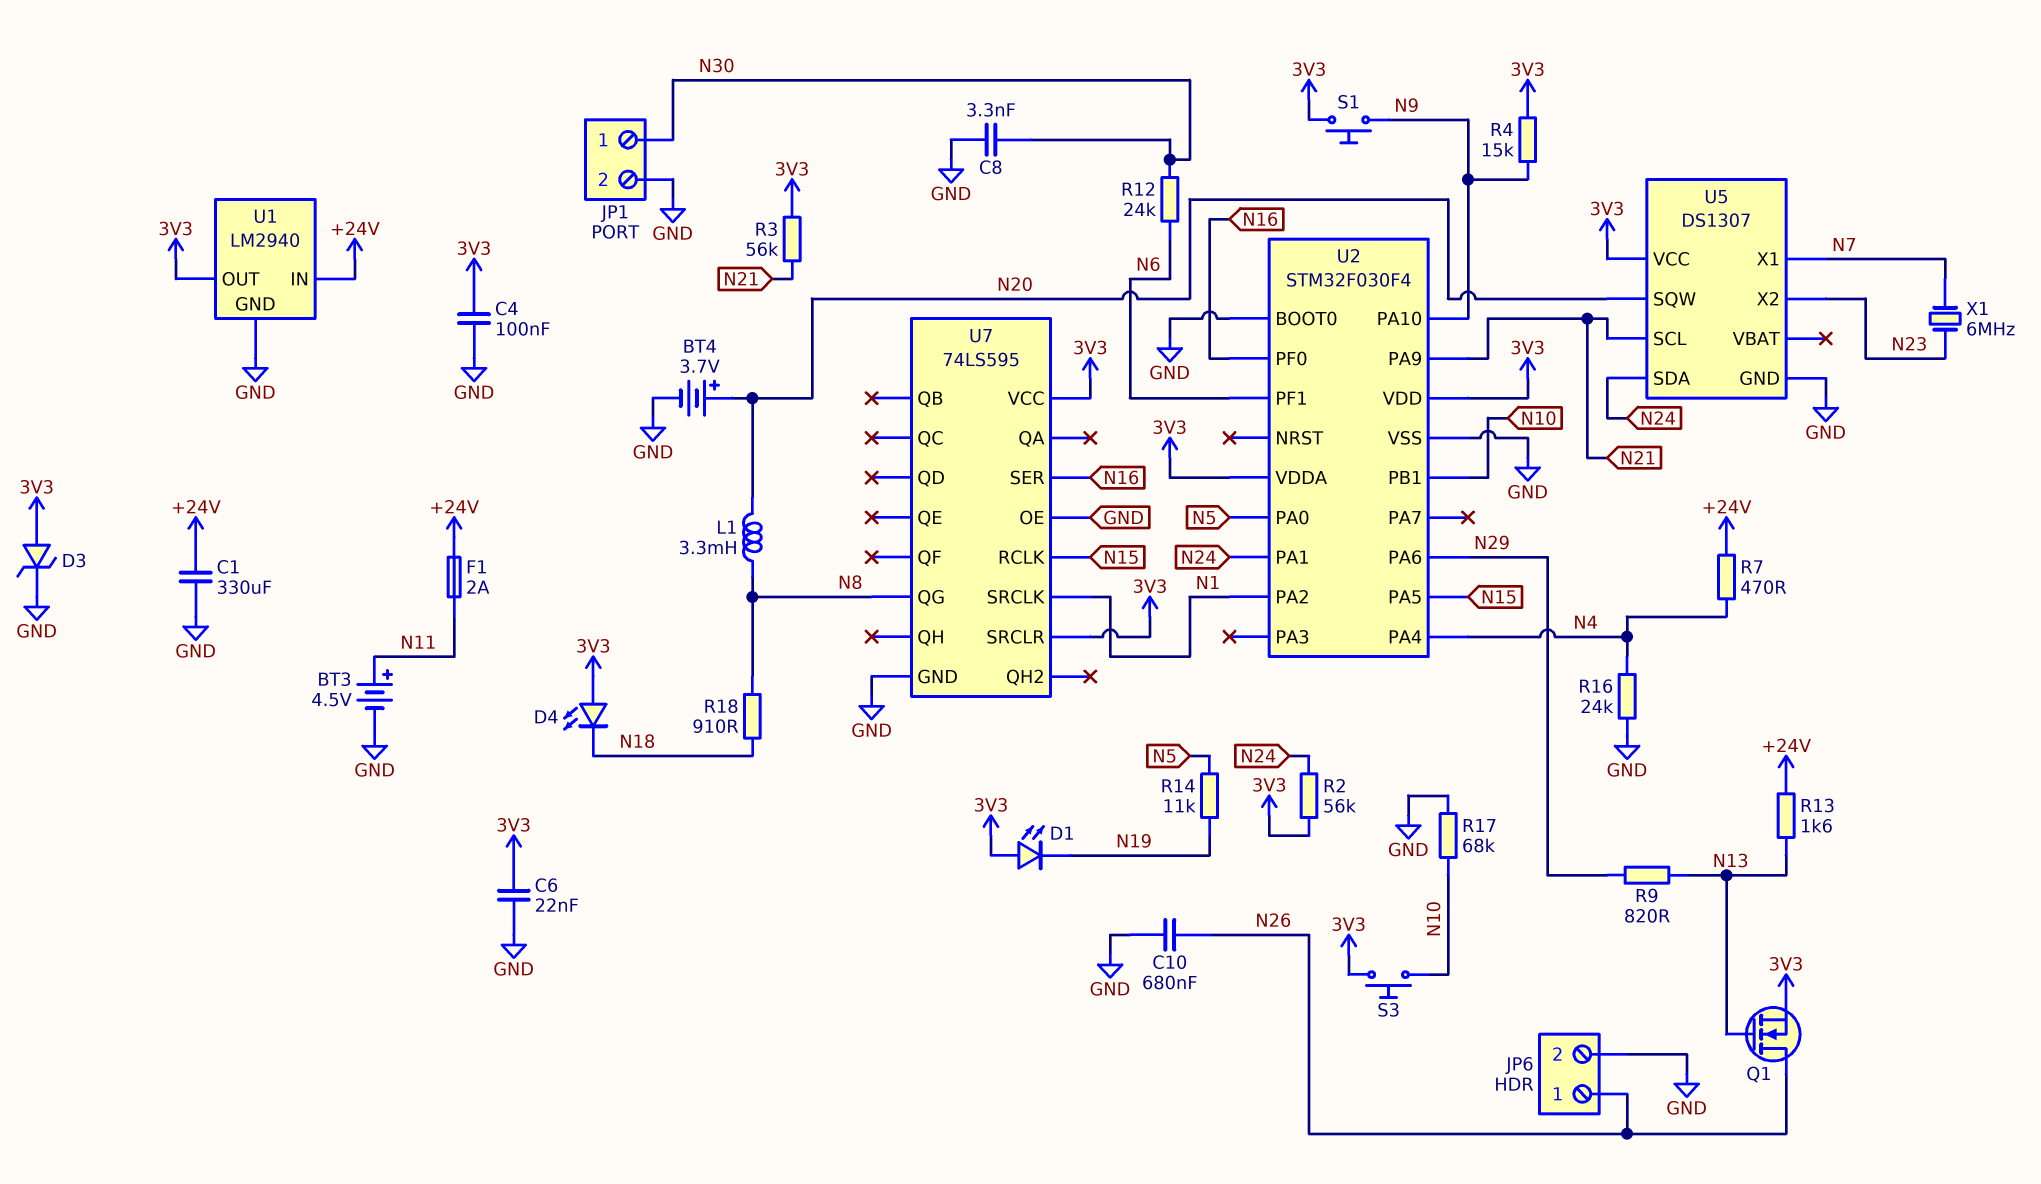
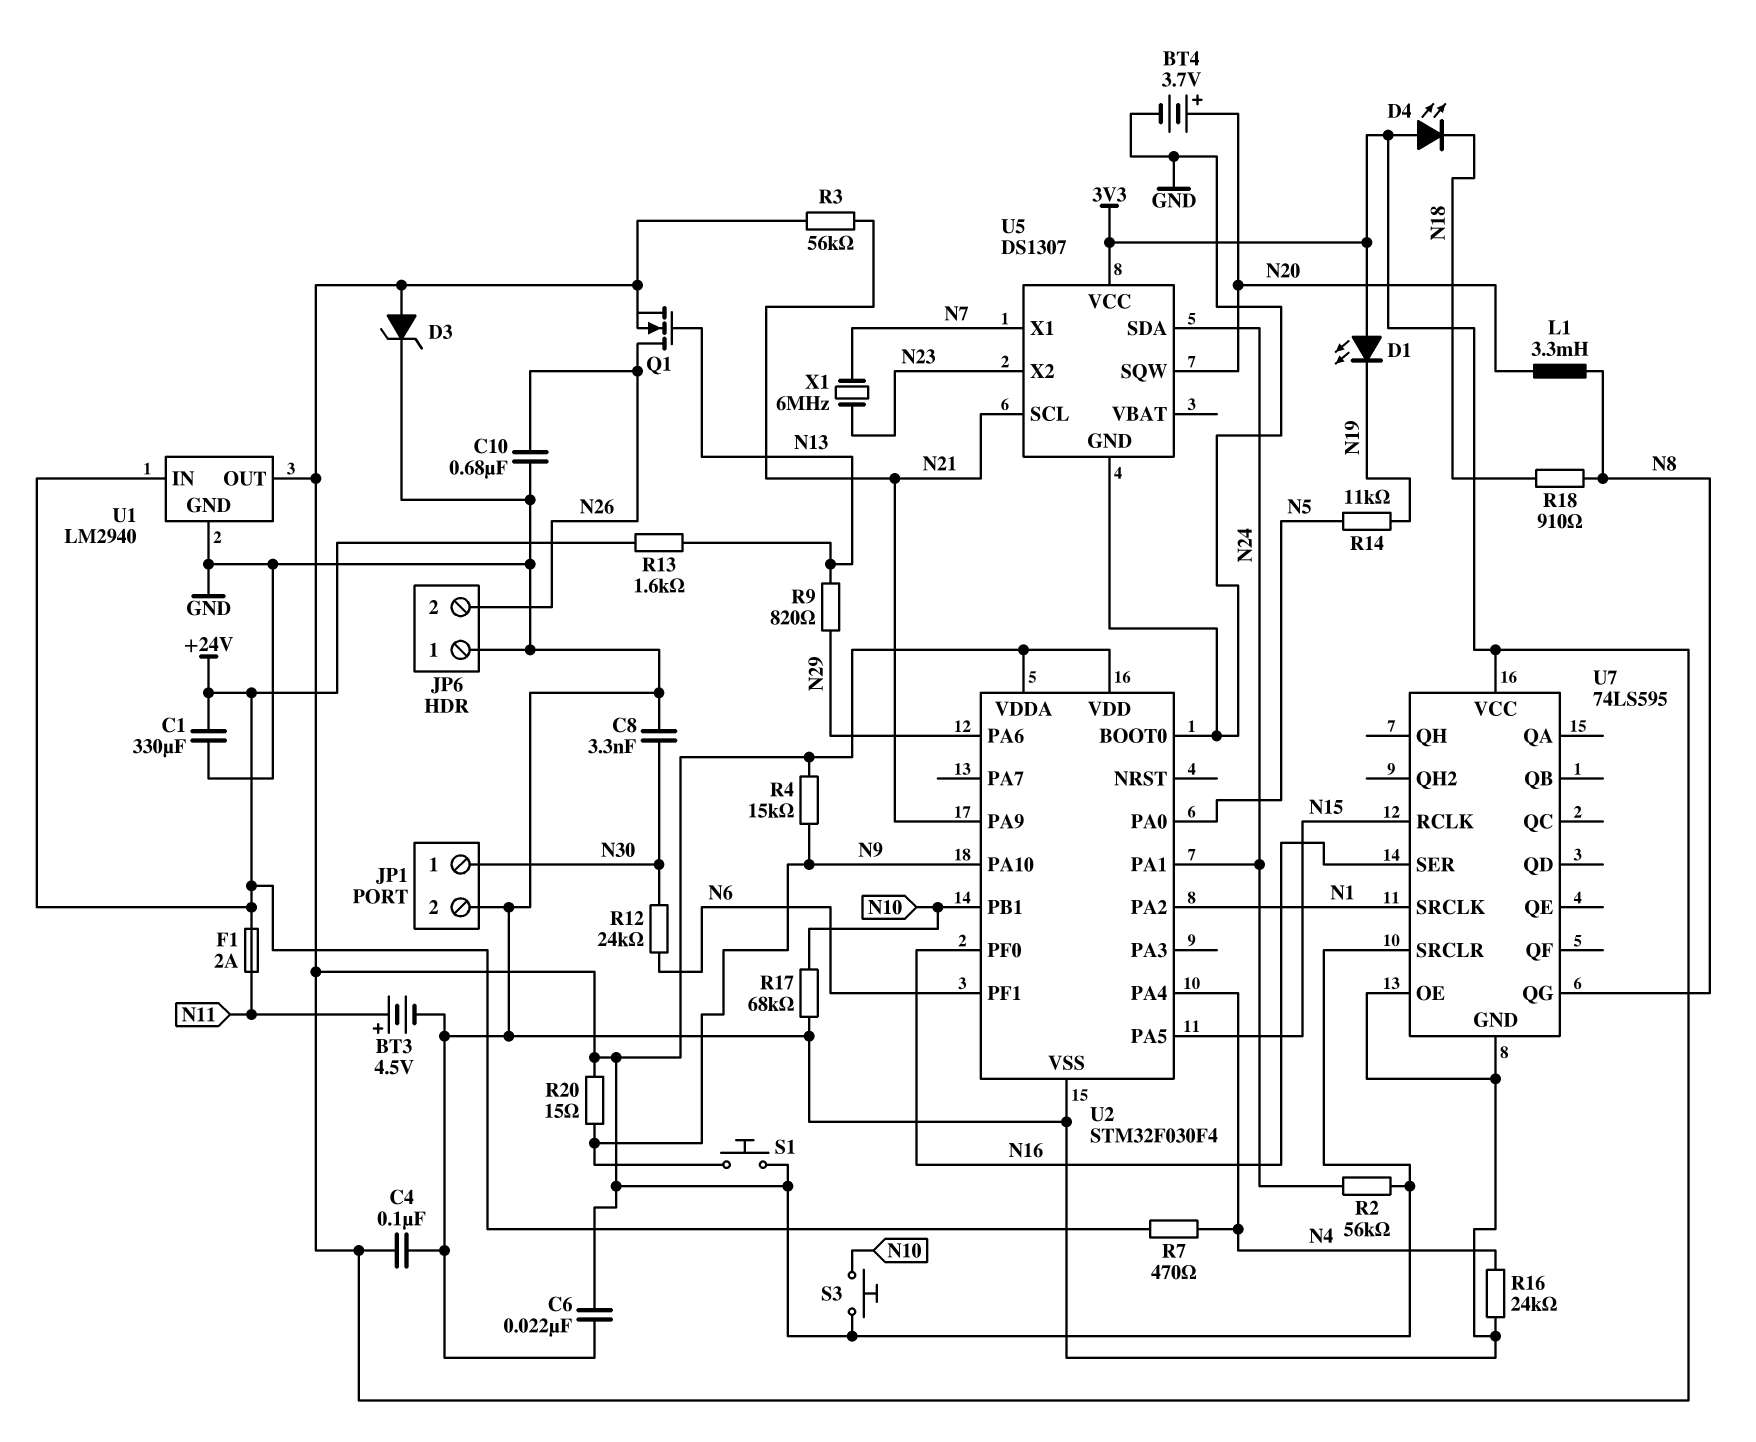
JP6 pin 1: N26 -> GND
JP6 pin 2: GND -> N26
R20: none -> 15 (3V3, N9)

